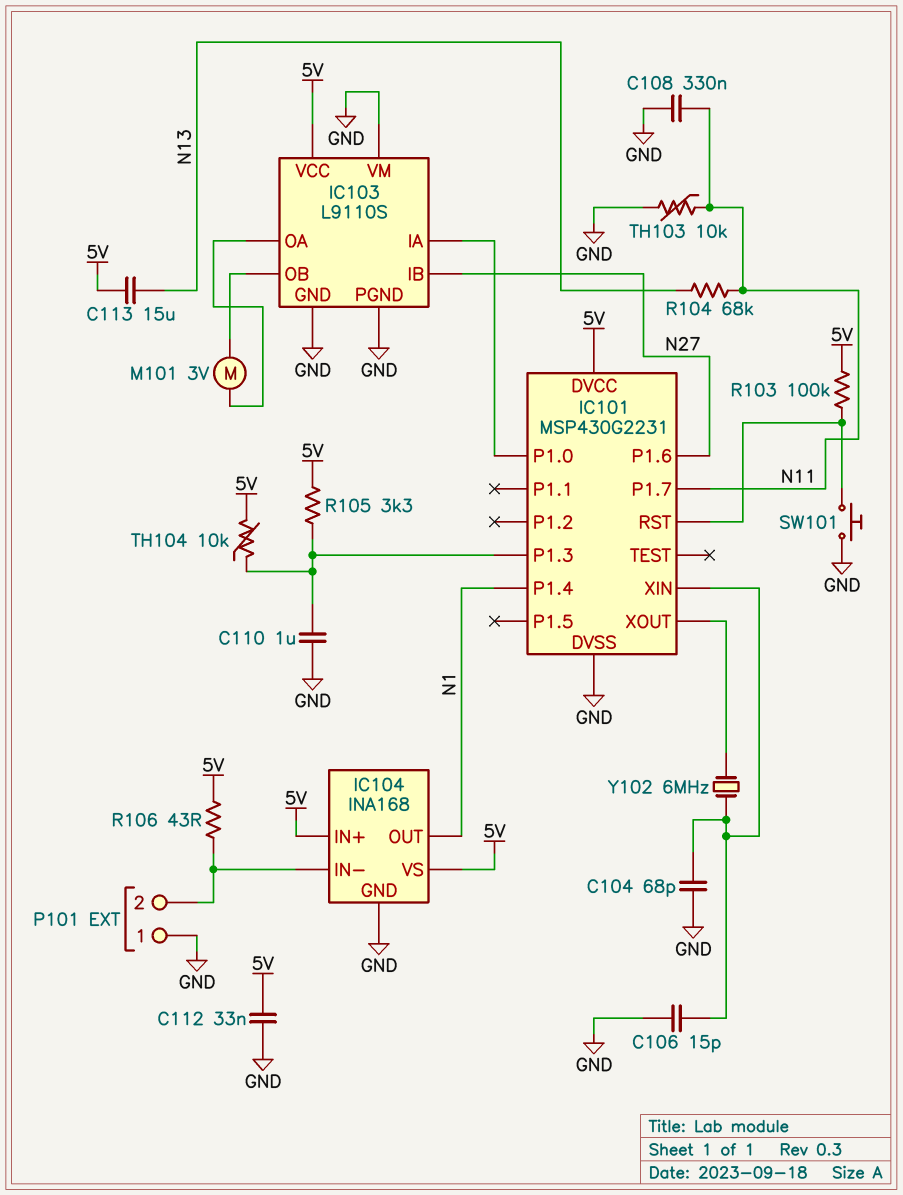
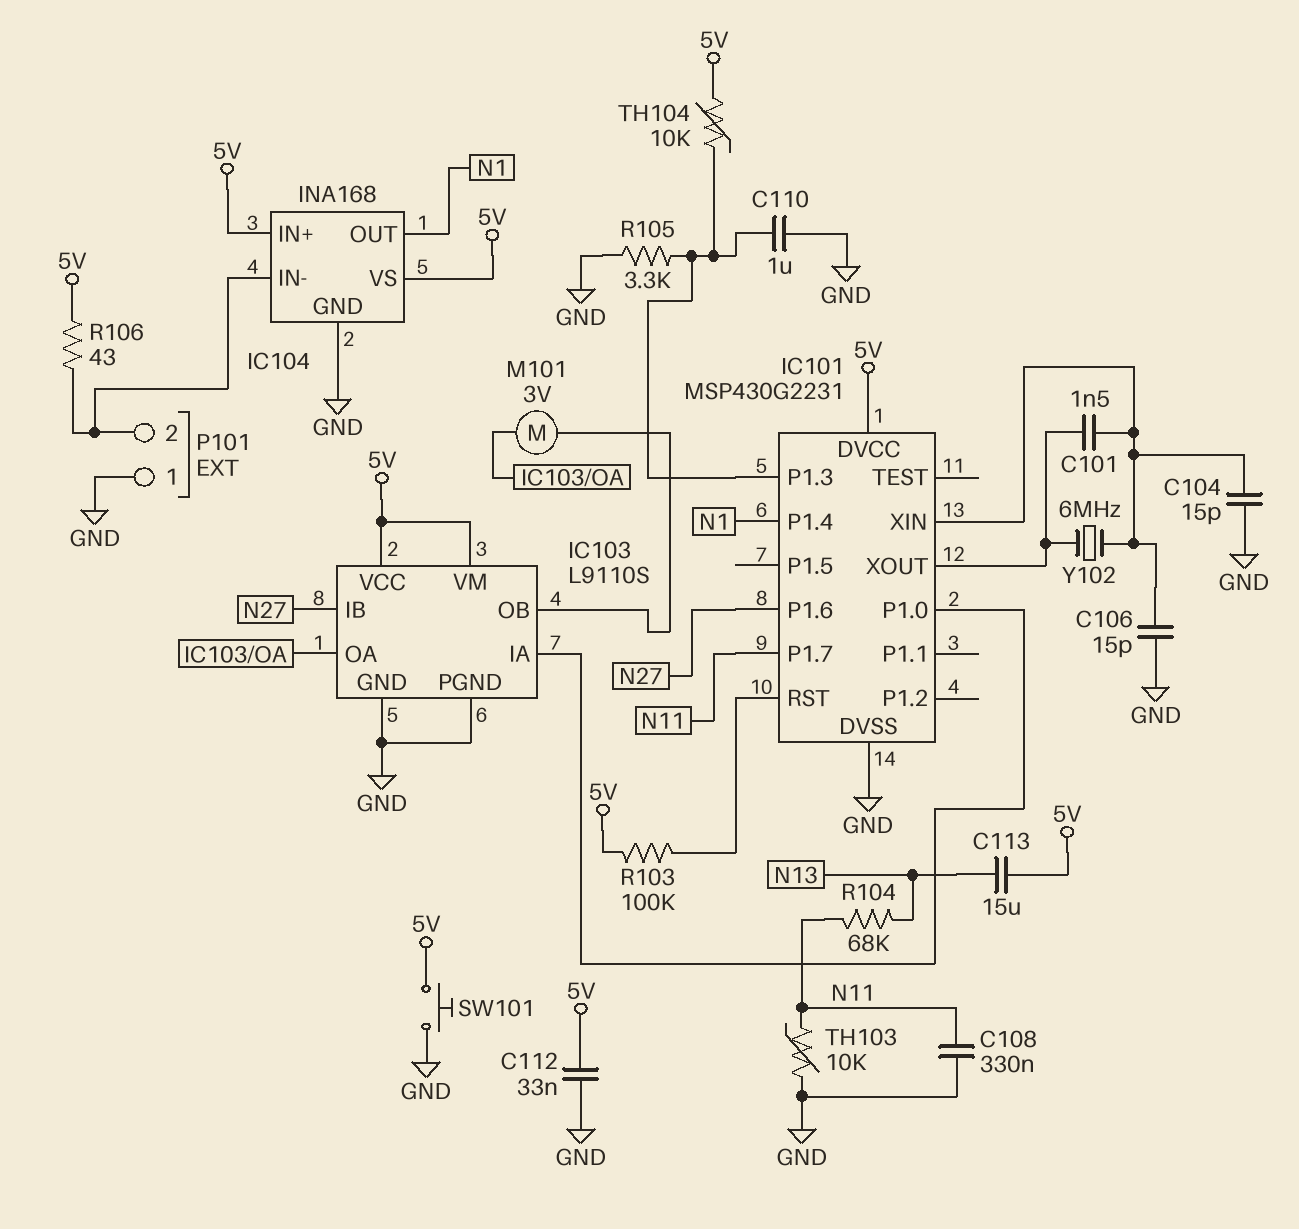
C101: none -> 1.5nF (IC101/XIN, IC101/XOUT)
C104: 68pF (GND, IC101/XIN) -> 15pF (GND, IC101/XIN)
IC103 pin VM: GND -> 5V
R105: 3.3k (5V, IC101/P1.3) -> 3.3k (GND, IC101/P1.3)
SW101: button (GND, IC101/RST) -> button (5V, GND)

